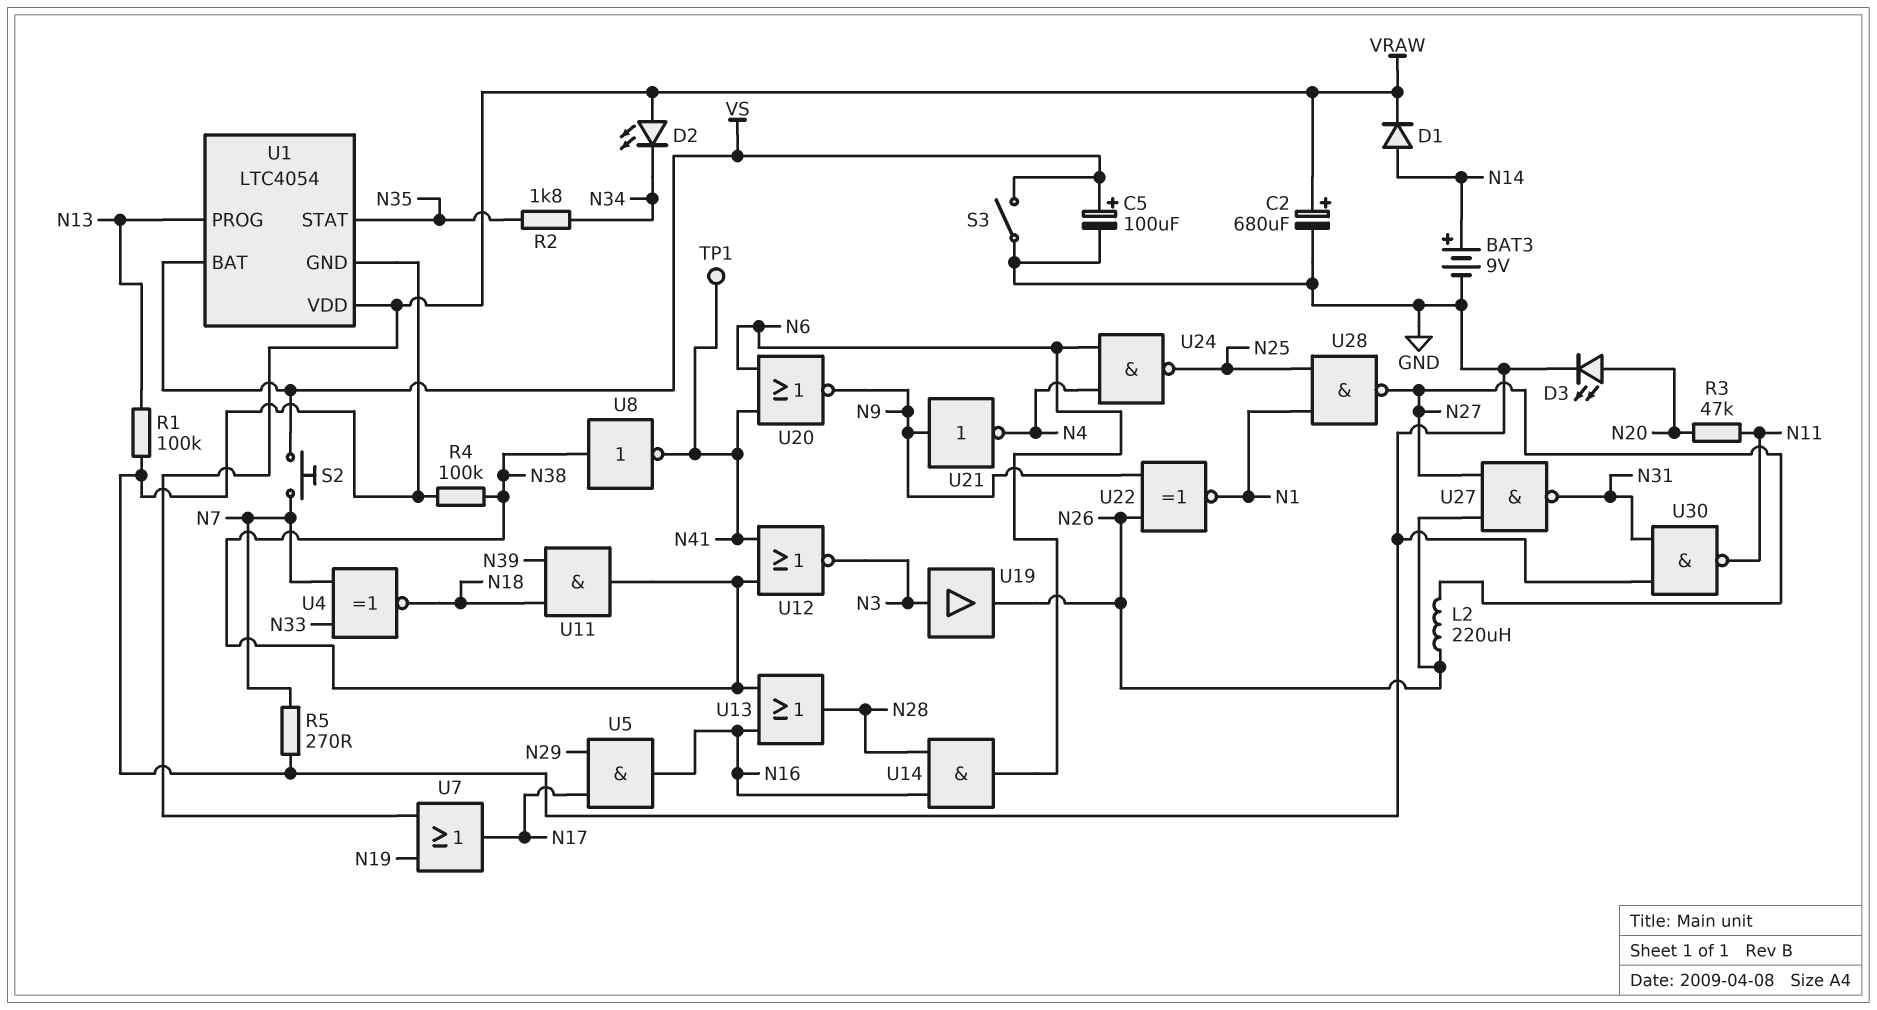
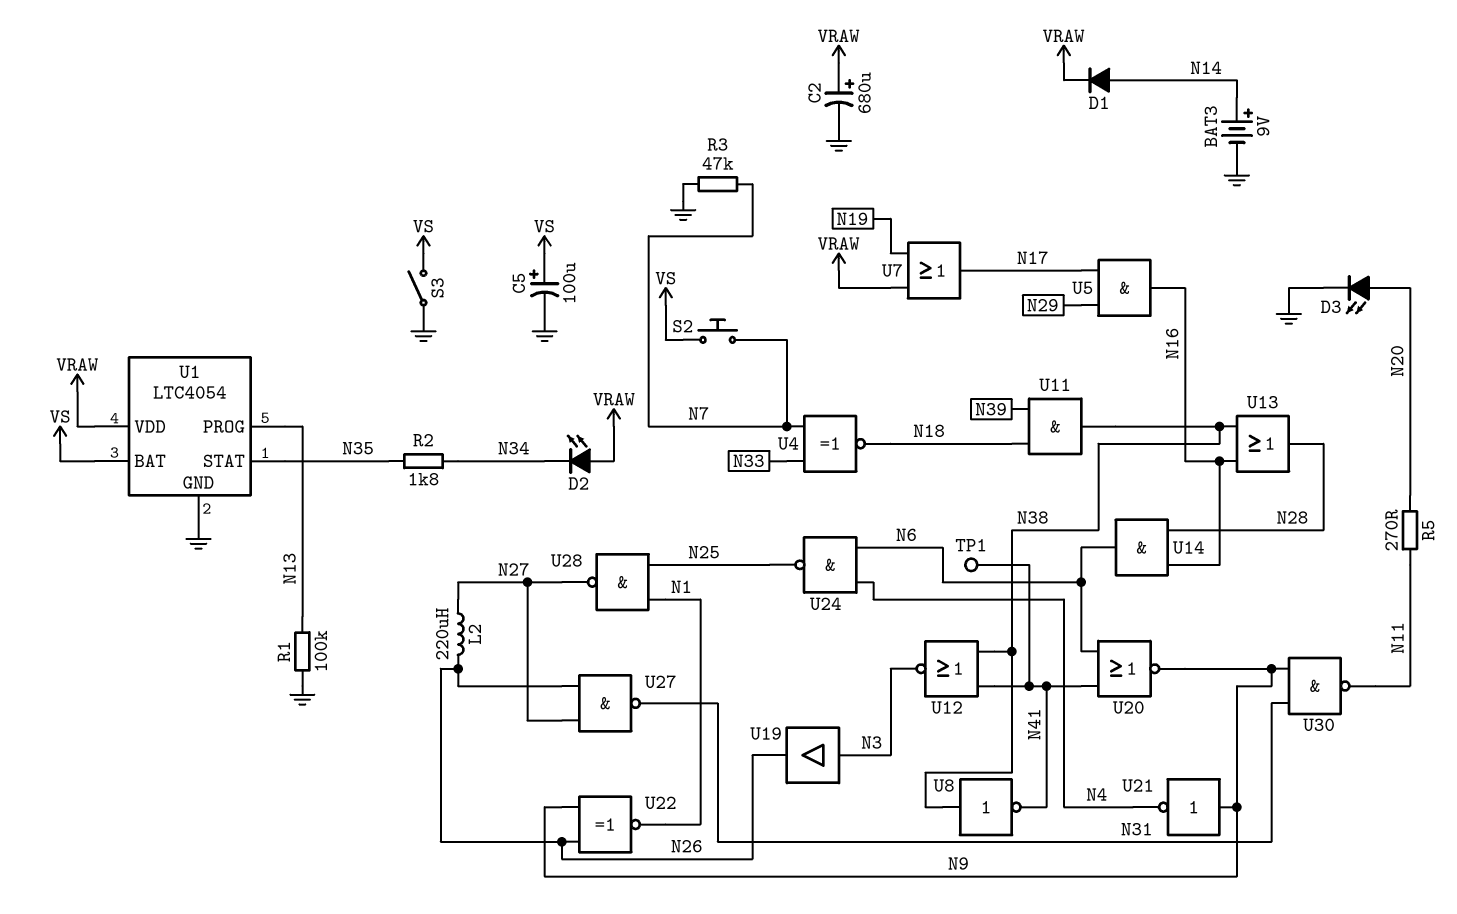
R3: 47k (N11, N20) -> 47k (GND, N7)
R4: 100k (GND, N38) -> none
R5: 270 (GND, N7) -> 270 (N11, N20)
U30: NAND (in GND, in N31, out N11) -> NAND (in N9, in N31, out N11)

